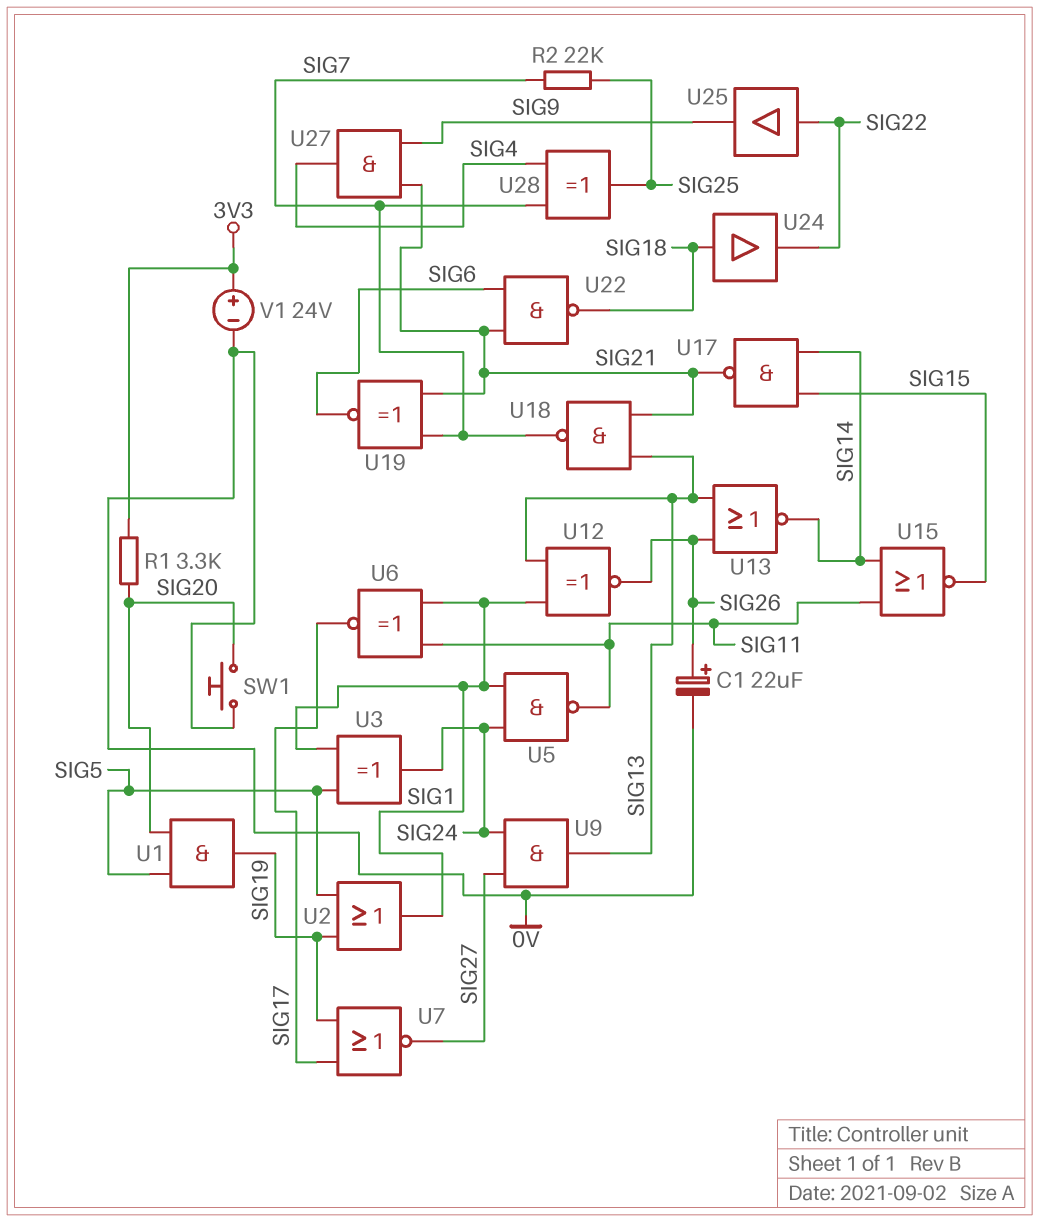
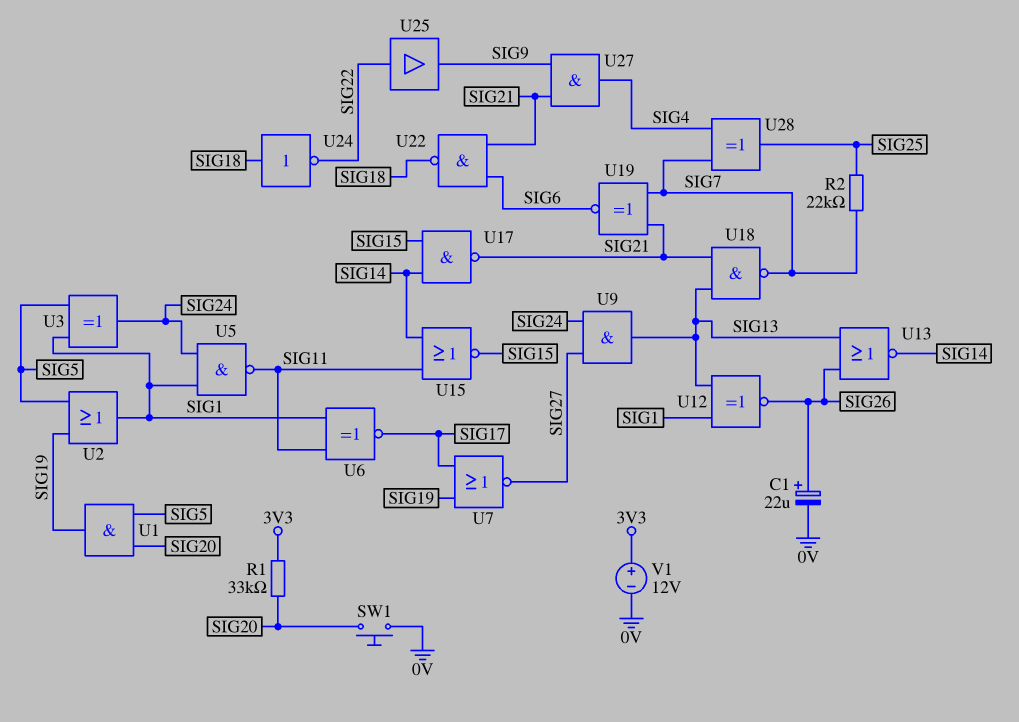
R1: 3.3k (3V3, SIG20) -> 33k (3V3, SIG20)
U24: buffer (in SIG18, out SIG22) -> NOT (in SIG18, out SIG22)
V1: 24V (plus 3V3, minus 0V) -> 12V (plus 3V3, minus 0V)

